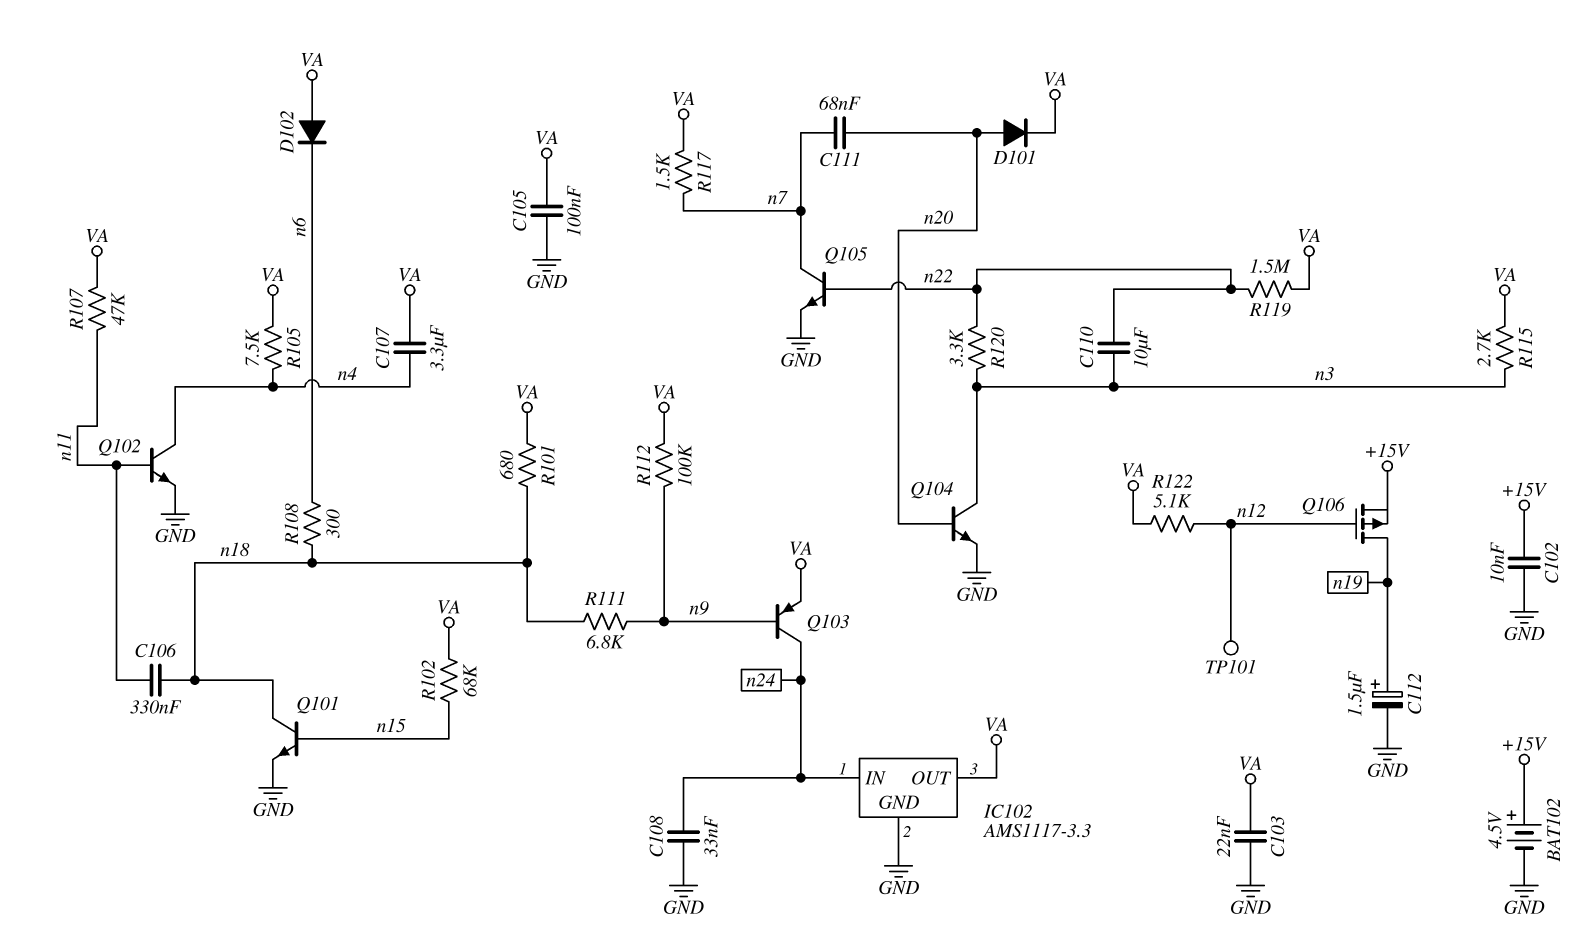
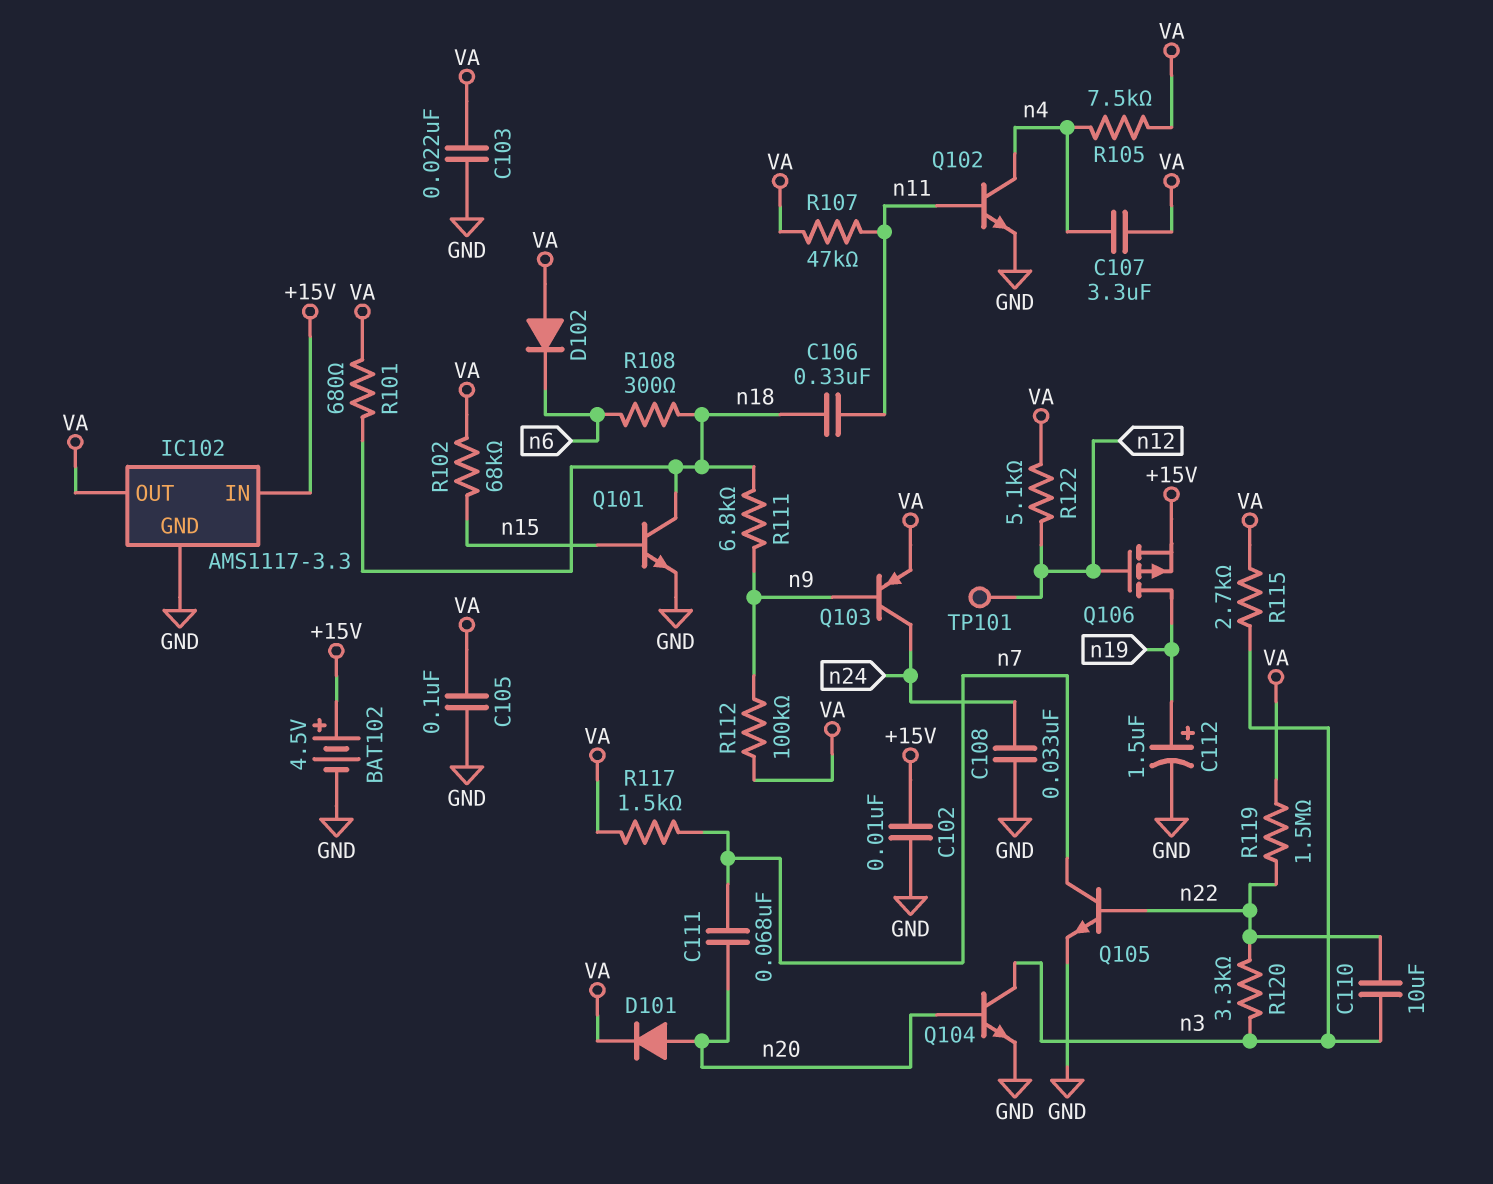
IC102 pin IN: n24 -> +15V

